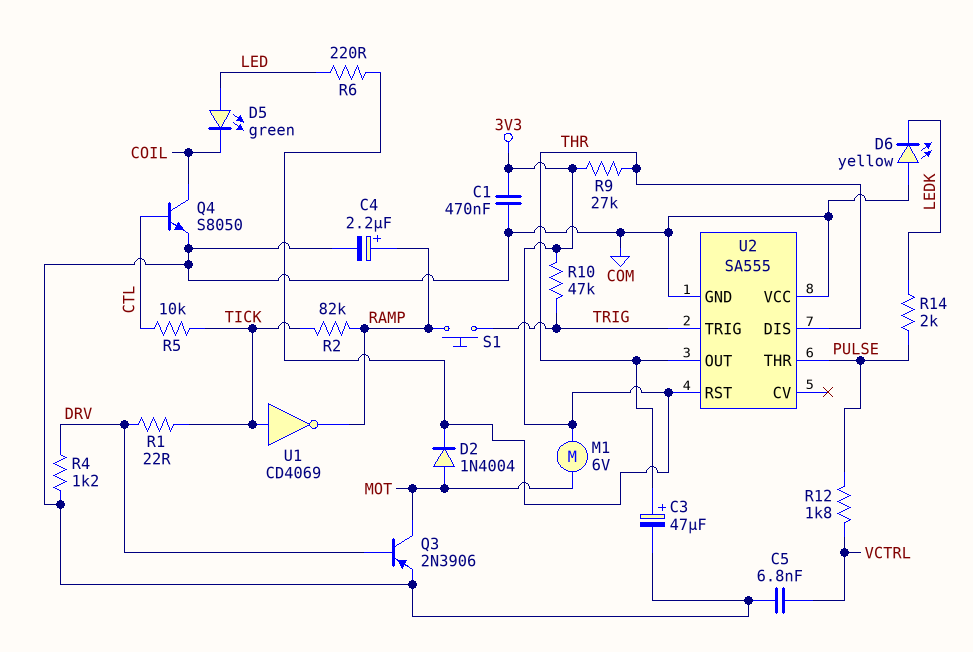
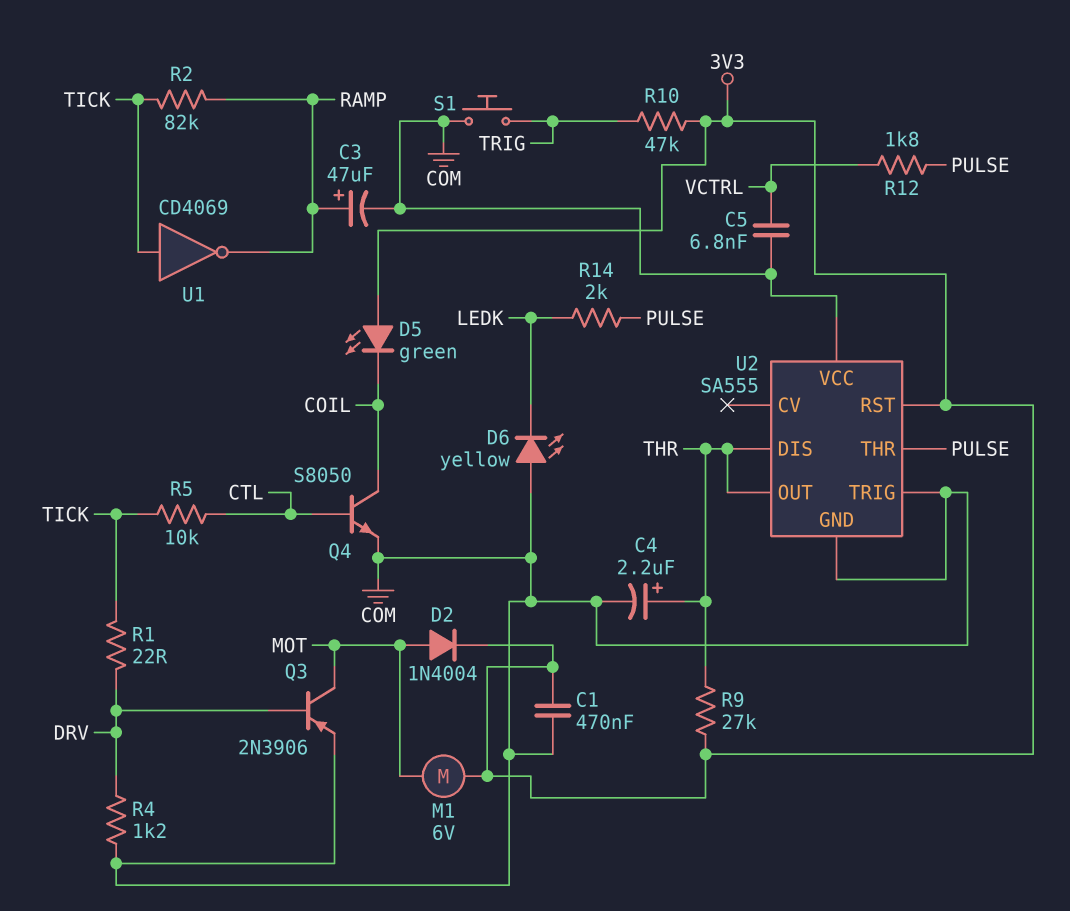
C3: 47uF (plus THR, minus COM) -> 47uF (plus RAMP, minus COM)
C4: 2.2uF (plus RAMP, minus COM) -> 2.2uF (plus THR, minus COM)
D5: LED green (A LED, K COIL) -> LED green (A 3V3, K COIL)
R6: 220 (3V3, LED) -> none
S1: button (RAMP, TRIG) -> button (COM, TRIG)
U2 pin TRIG: TRIG -> COM

